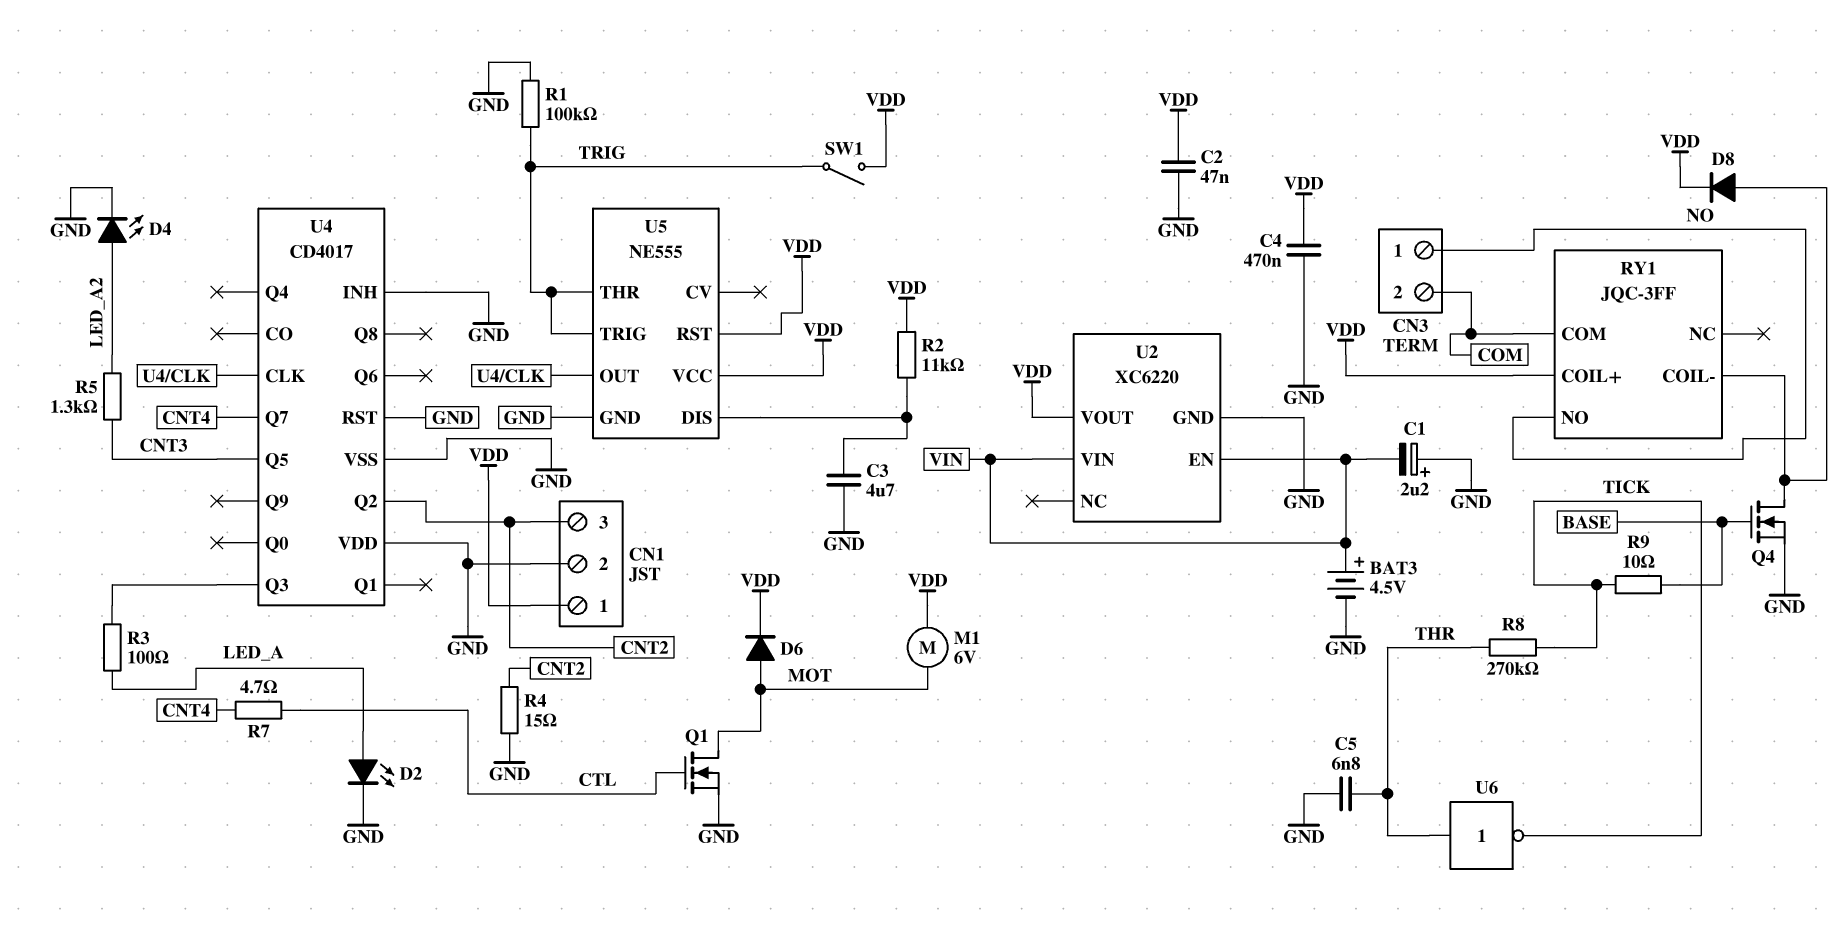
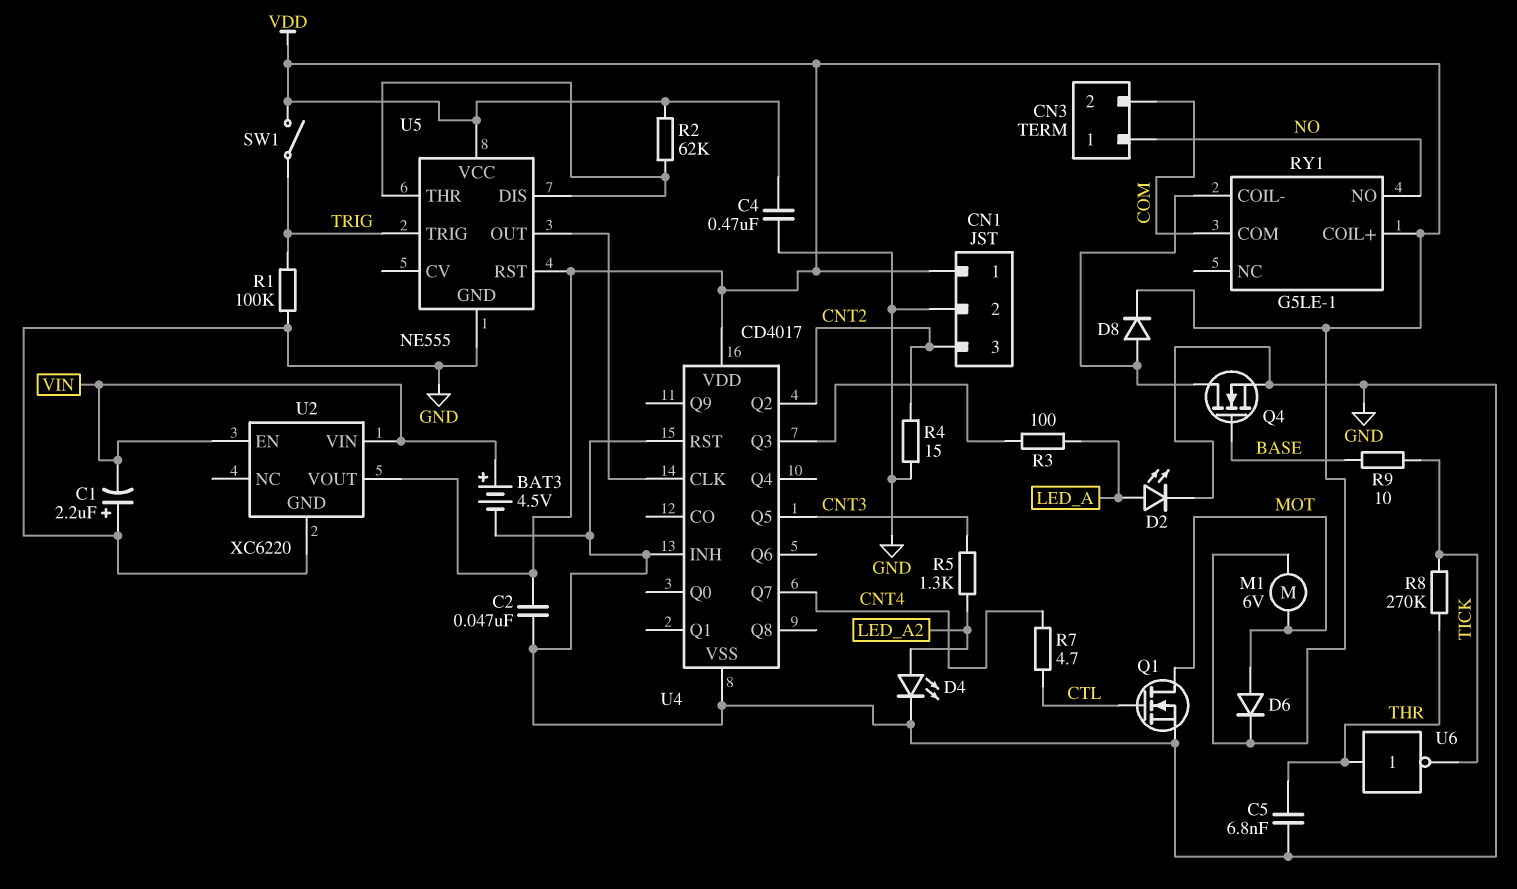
C3: 4.7uF (GND, U5/DIS) -> none
R2: 11k (U5/DIS, VDD) -> 62k (U5/DIS, VDD)
RY1: JQC-3FF -> G5LE-1
U4 pin VDD: GND -> VDD
U5 pin THR: TRIG -> U5/DIS

